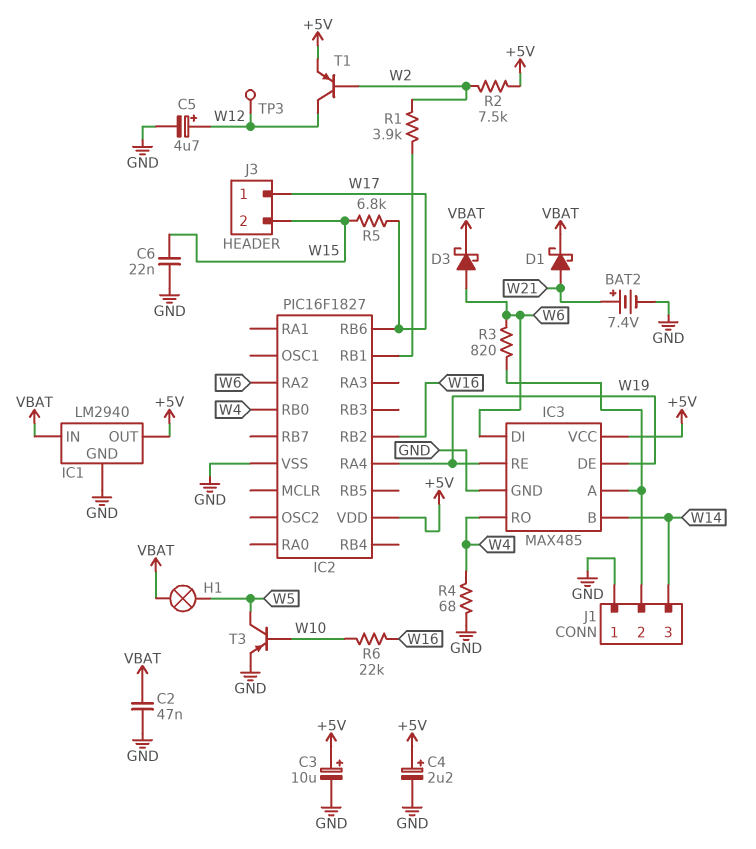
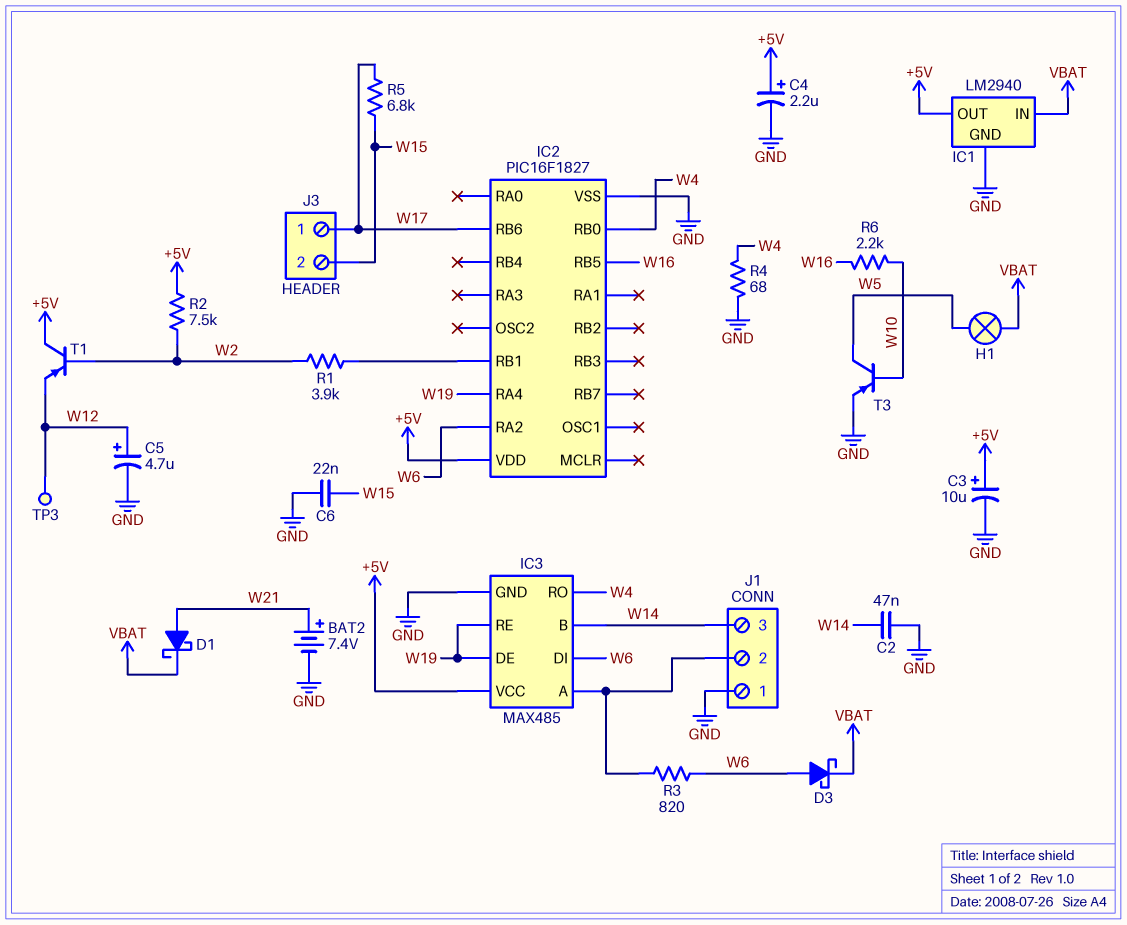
C2: 47nF (GND, VBAT) -> 47nF (GND, W14)
IC2 pin RB2: W16 -> none
IC2 pin RB5: none -> W16
R6: 22k (W10, W16) -> 2.2k (W10, W16)
T1: PNP (B W2, C W12, E +5V) -> PNP (B W2, C +5V, E W12)

